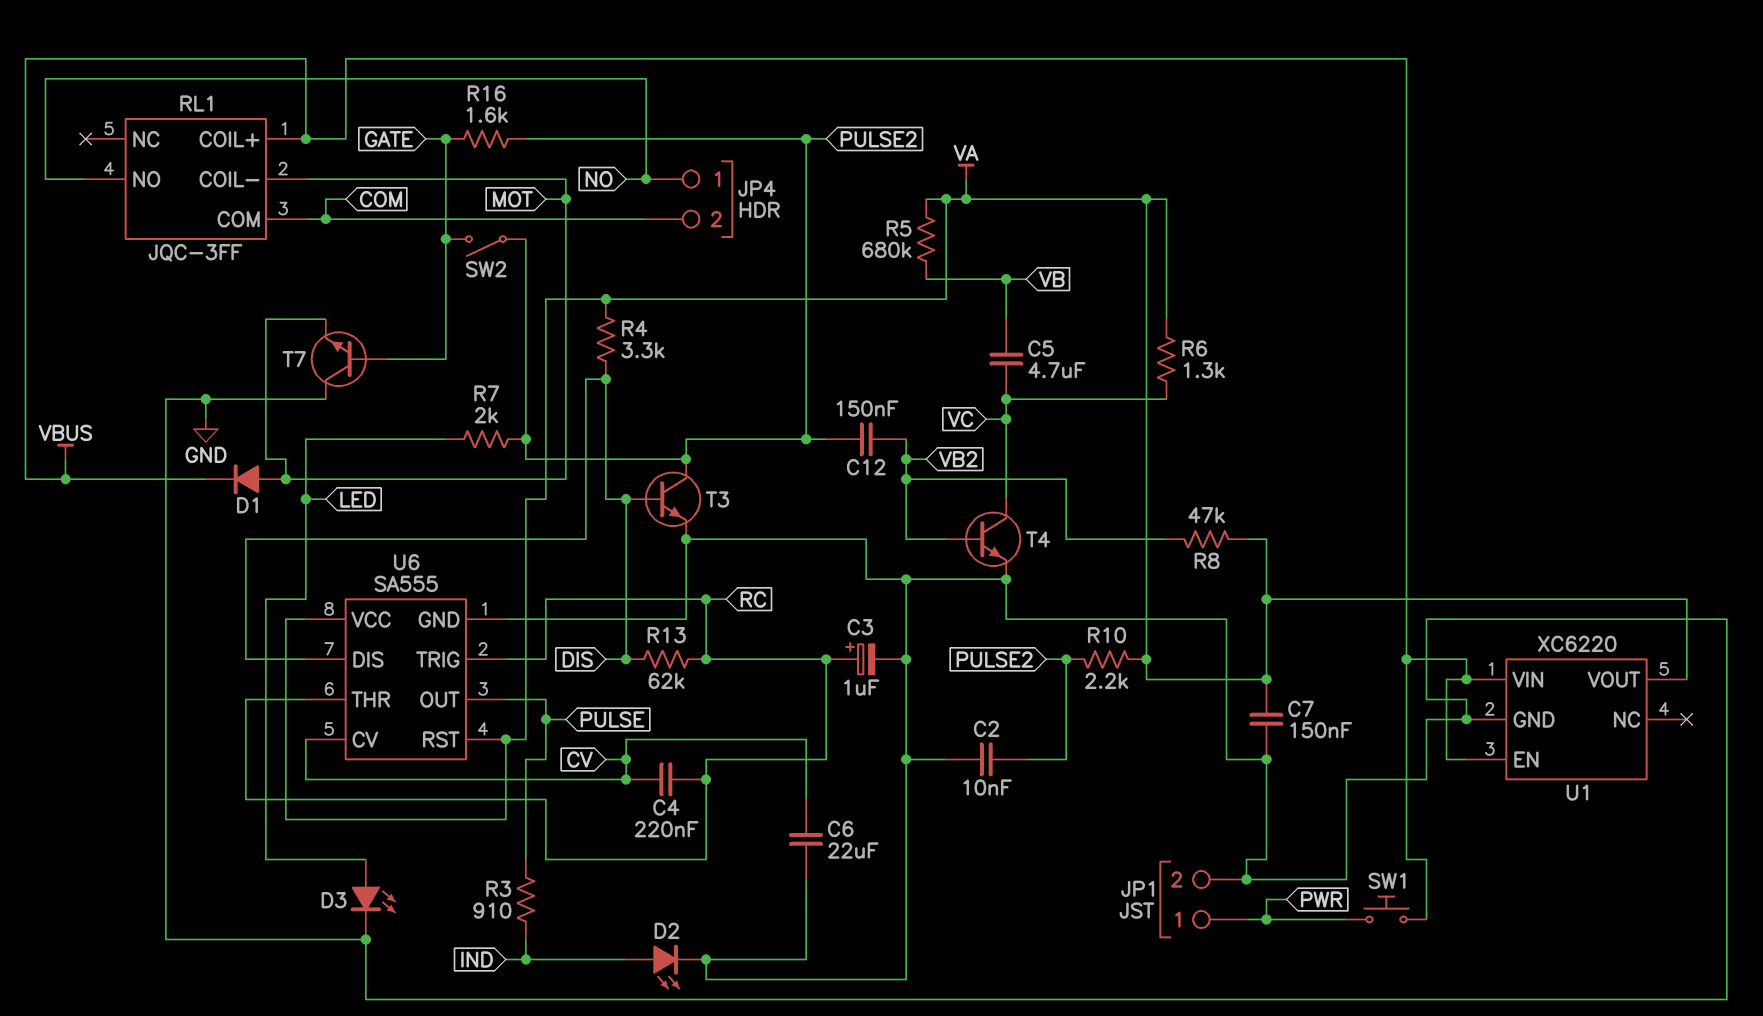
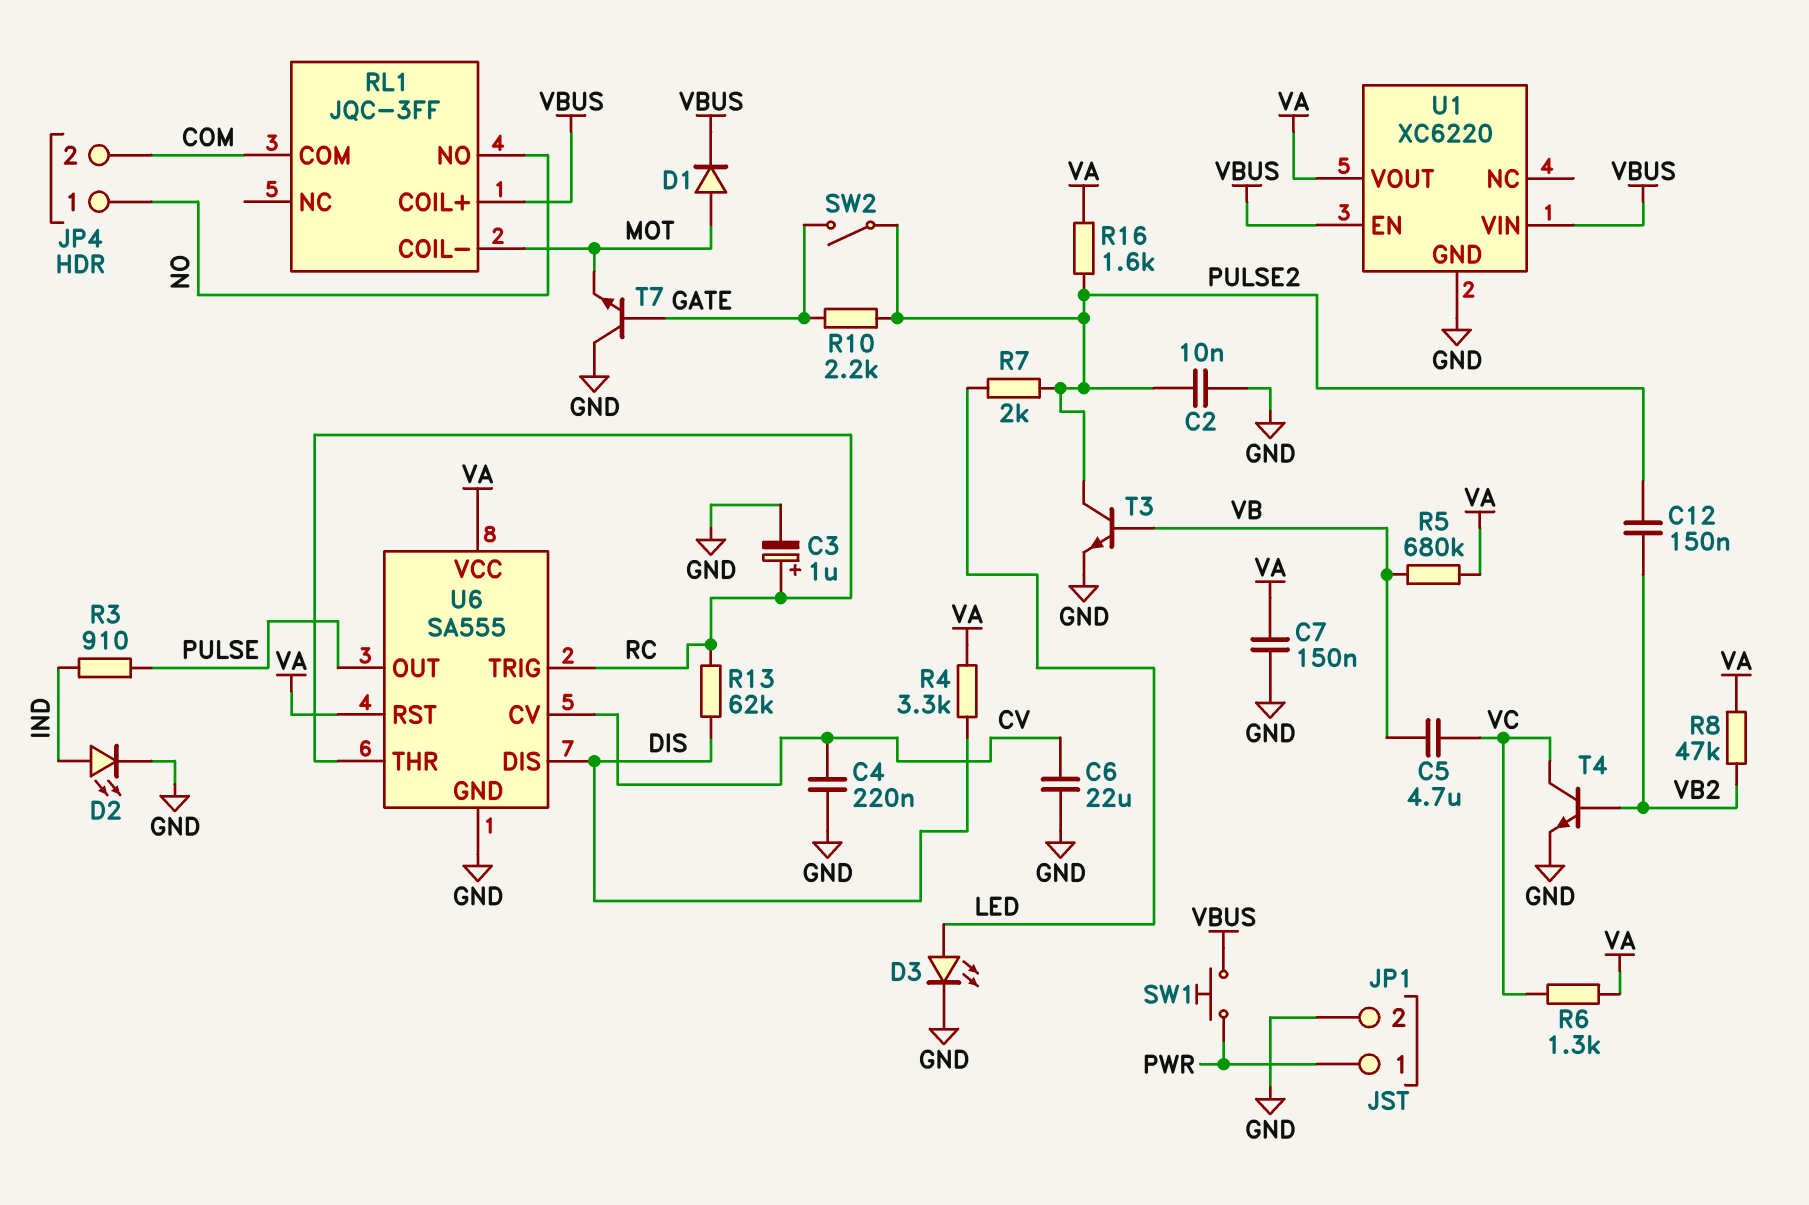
C4: 220nF (CV, RC) -> 220nF (CV, GND)
R10: 2.2k (PULSE2, VA) -> 2.2k (GATE, PULSE2)
R16: 1.6k (GATE, PULSE2) -> 1.6k (PULSE2, VA)
T3: NPN (B DIS, C PULSE2, E GND) -> NPN (B VB, C PULSE2, E GND)

